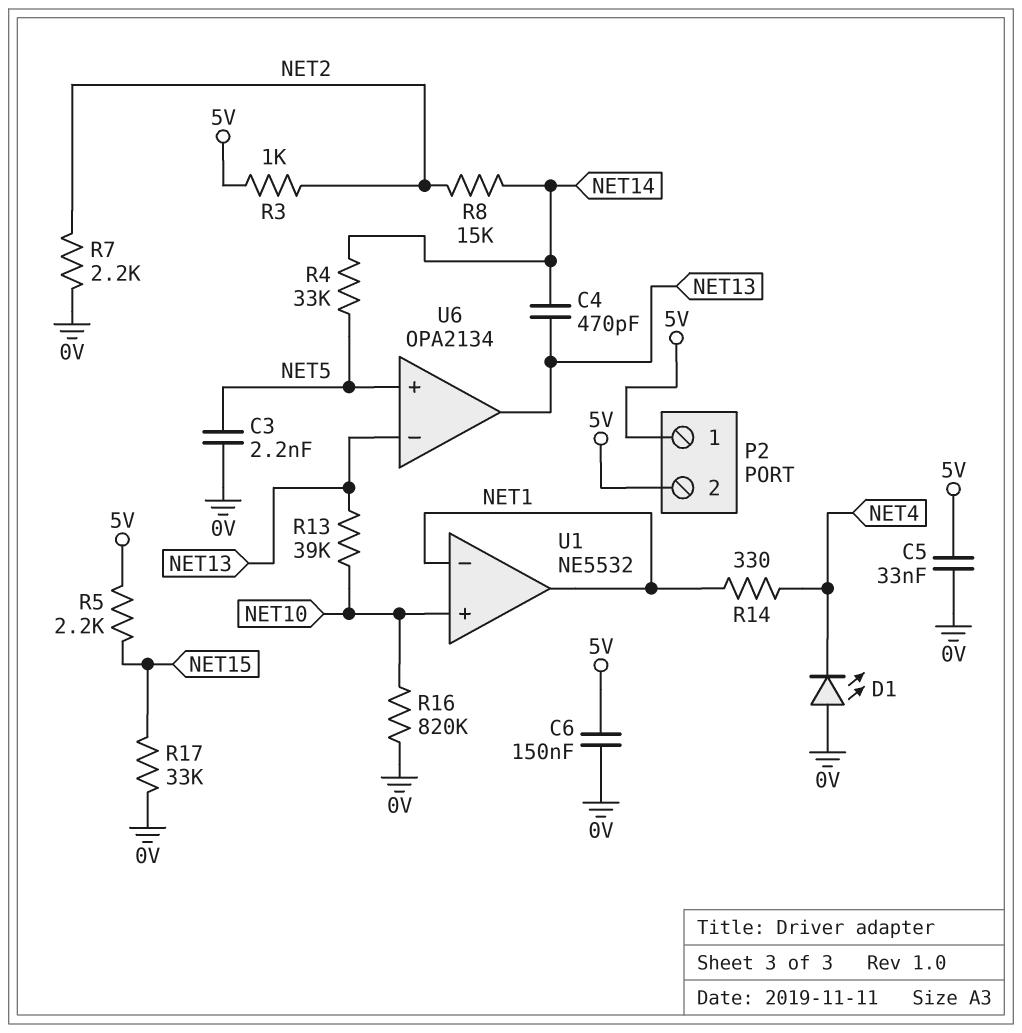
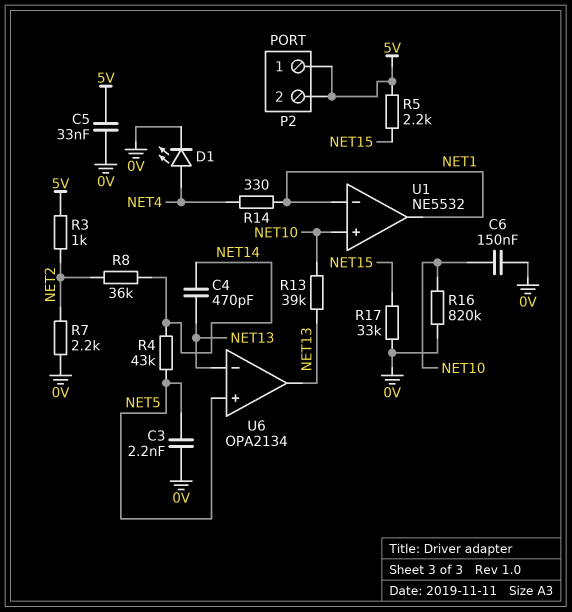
C6: 150nF (0V, 5V) -> 150nF (0V, NET10)
D1: LED (A 0V, K NET4) -> LED (A NET4, K 0V)
R4: 33k (NET5, NET14) -> 43k (NET5, NET14)
R8: 15k (NET2, NET14) -> 36k (NET2, NET14)

